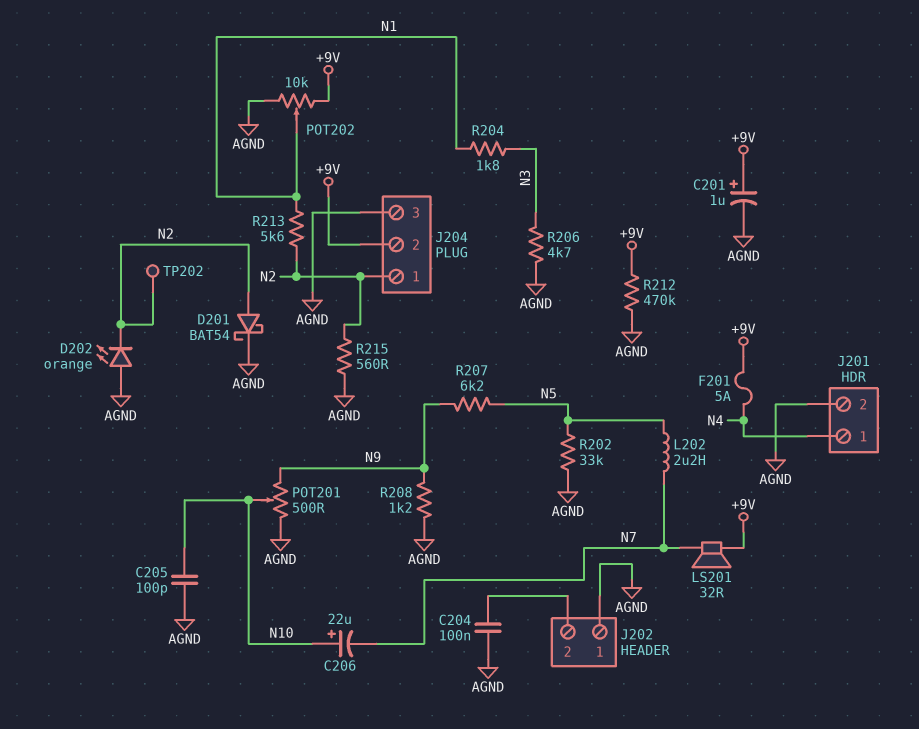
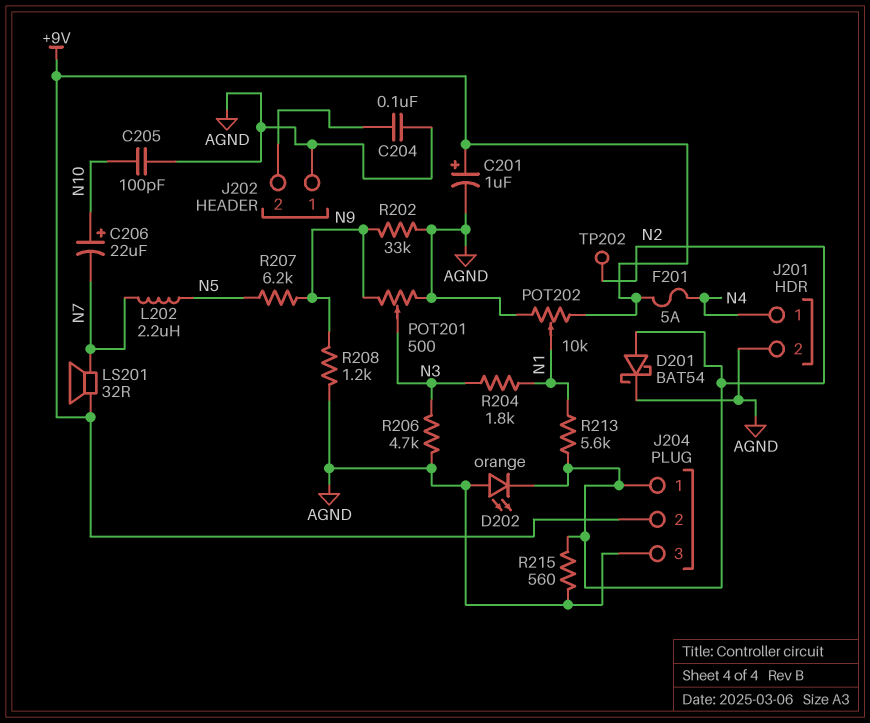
POT201: 500 (AGND, N9, wiper N10) -> 500 (AGND, N9, wiper N3)
R202: 33k (AGND, N5) -> 33k (AGND, N9)
R212: 470k (+9V, AGND) -> none

